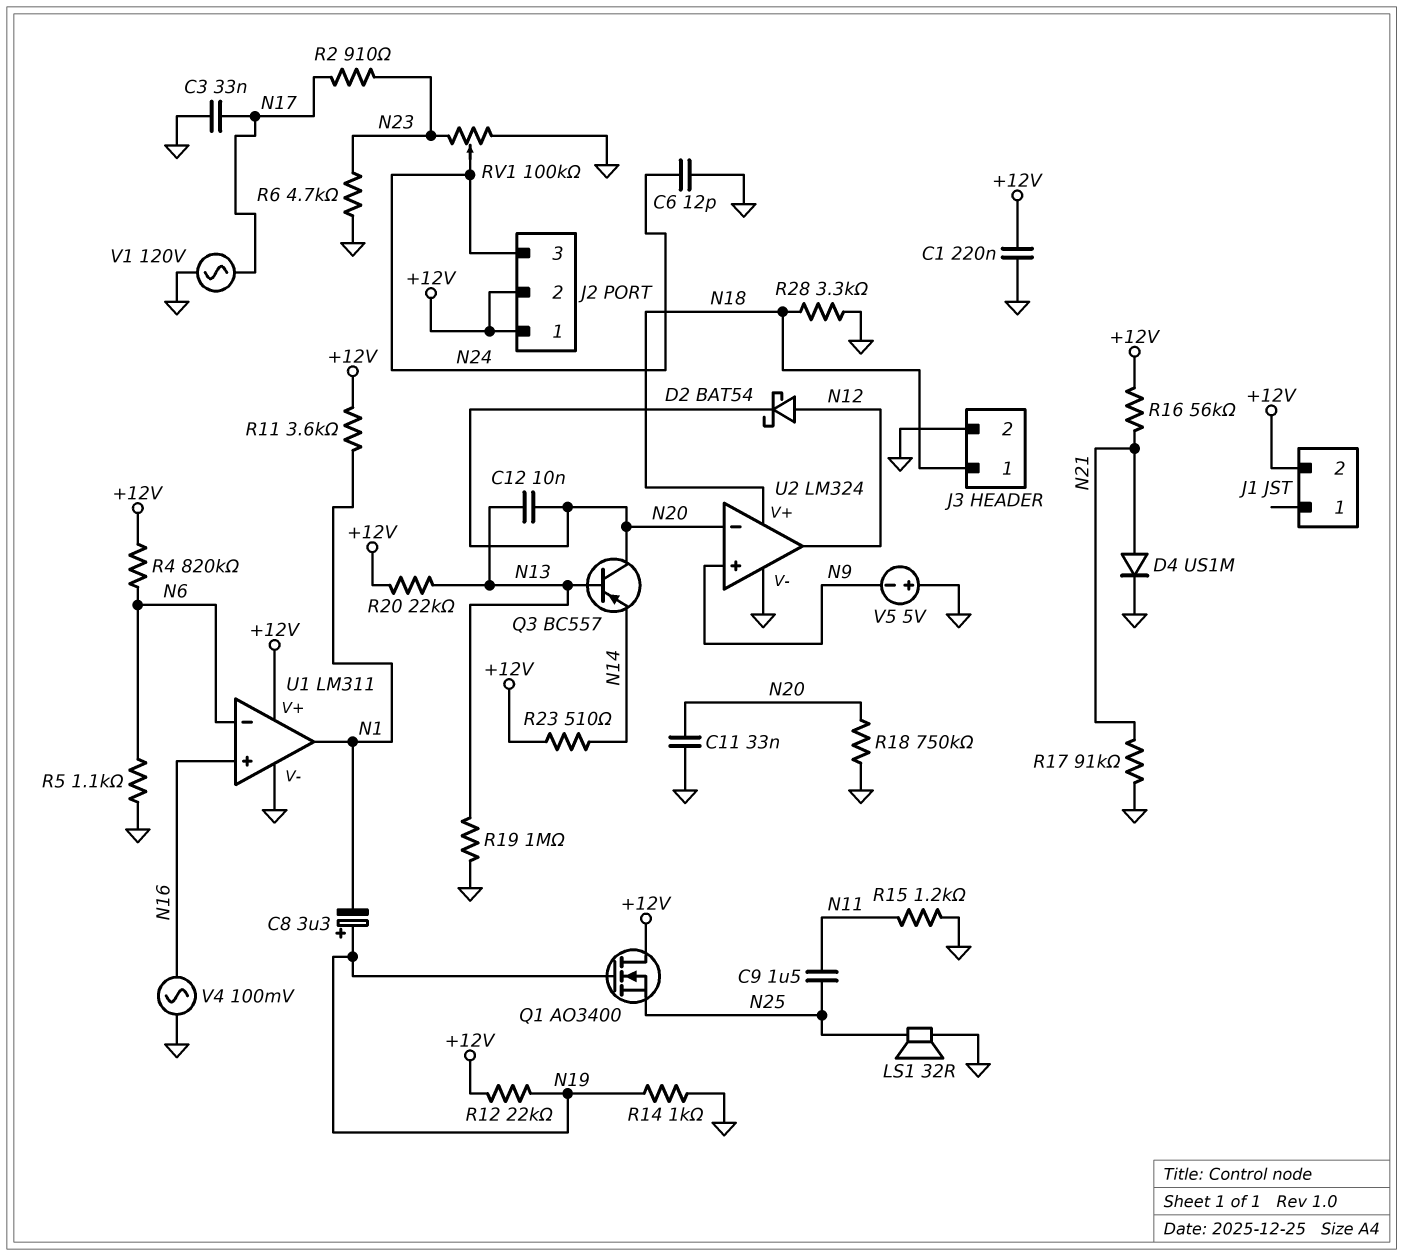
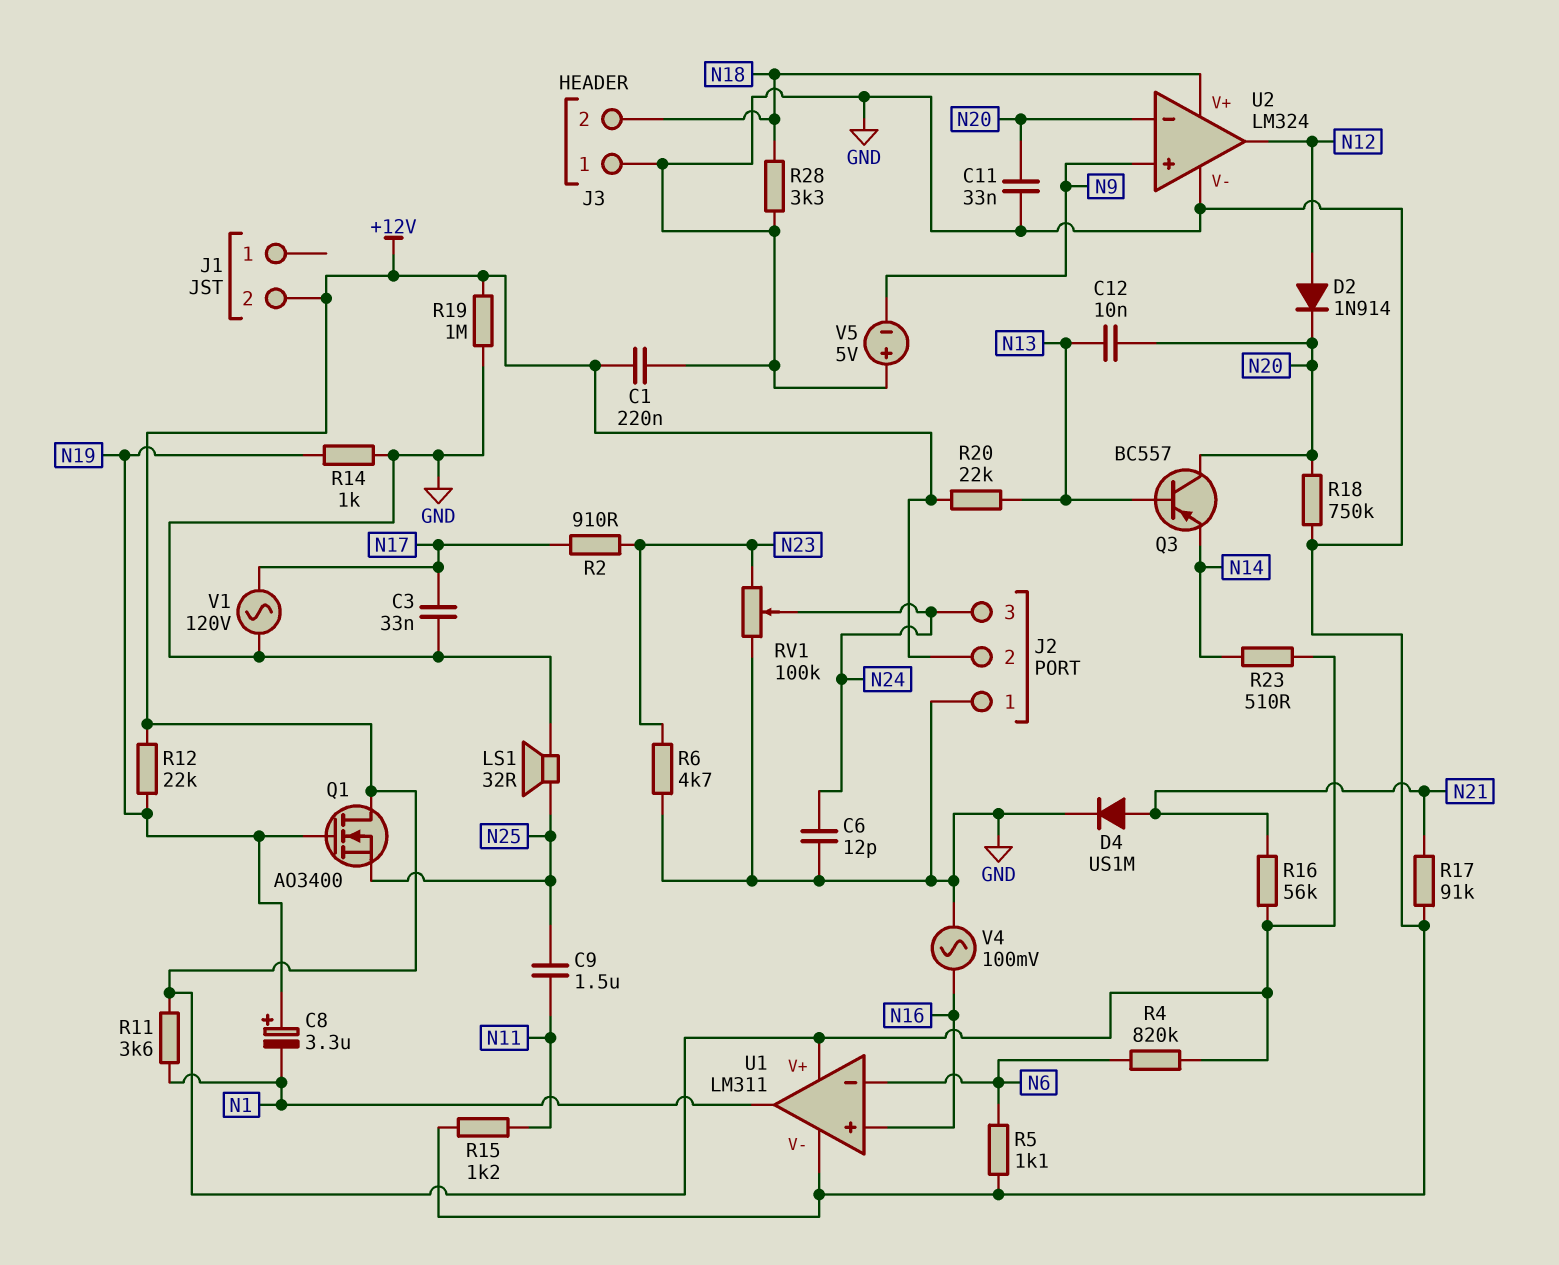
D2: schottky BAT54 (A N12, K N20) -> diode 1N914 (A N12, K N20)
J2 pin 1: +12V -> GND
J3 pin 1: N18 -> GND
J3 pin 2: GND -> N18
R19: 1M (GND, N13) -> 1M (+12V, GND)

